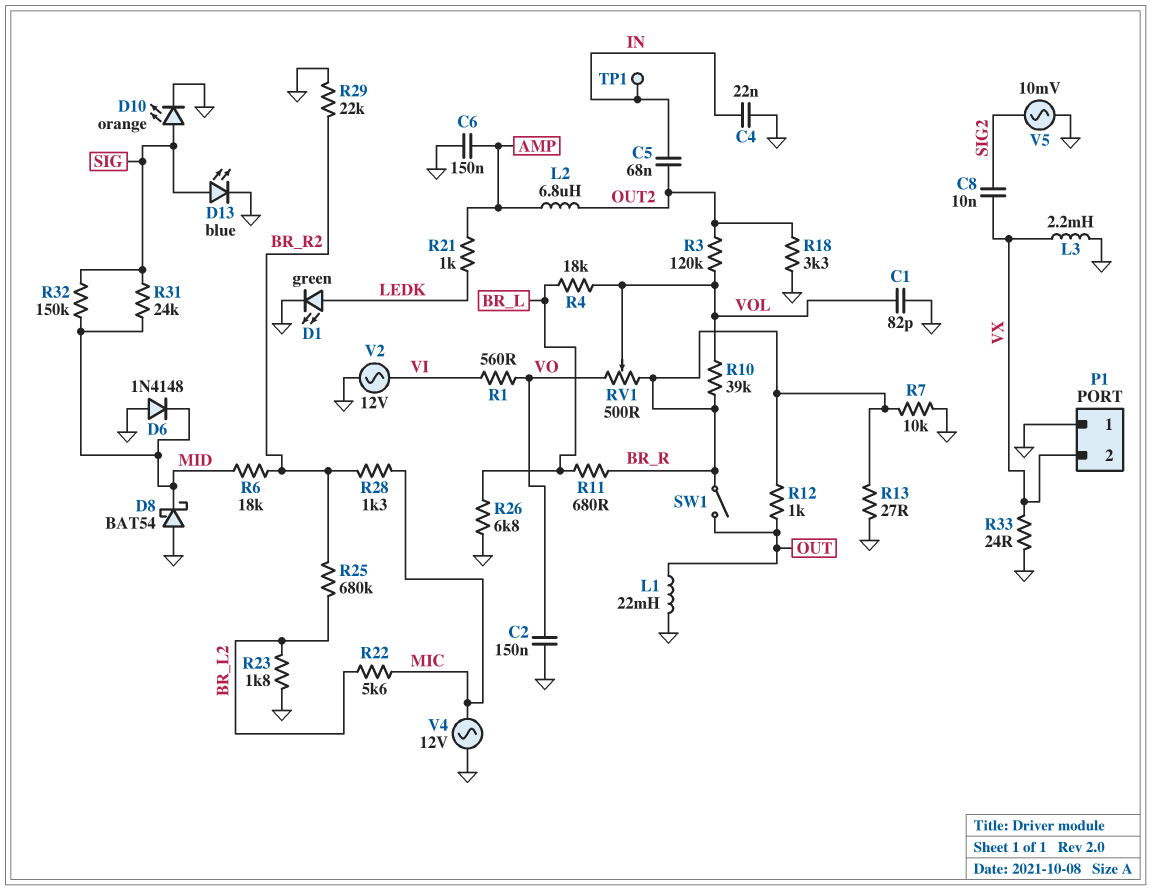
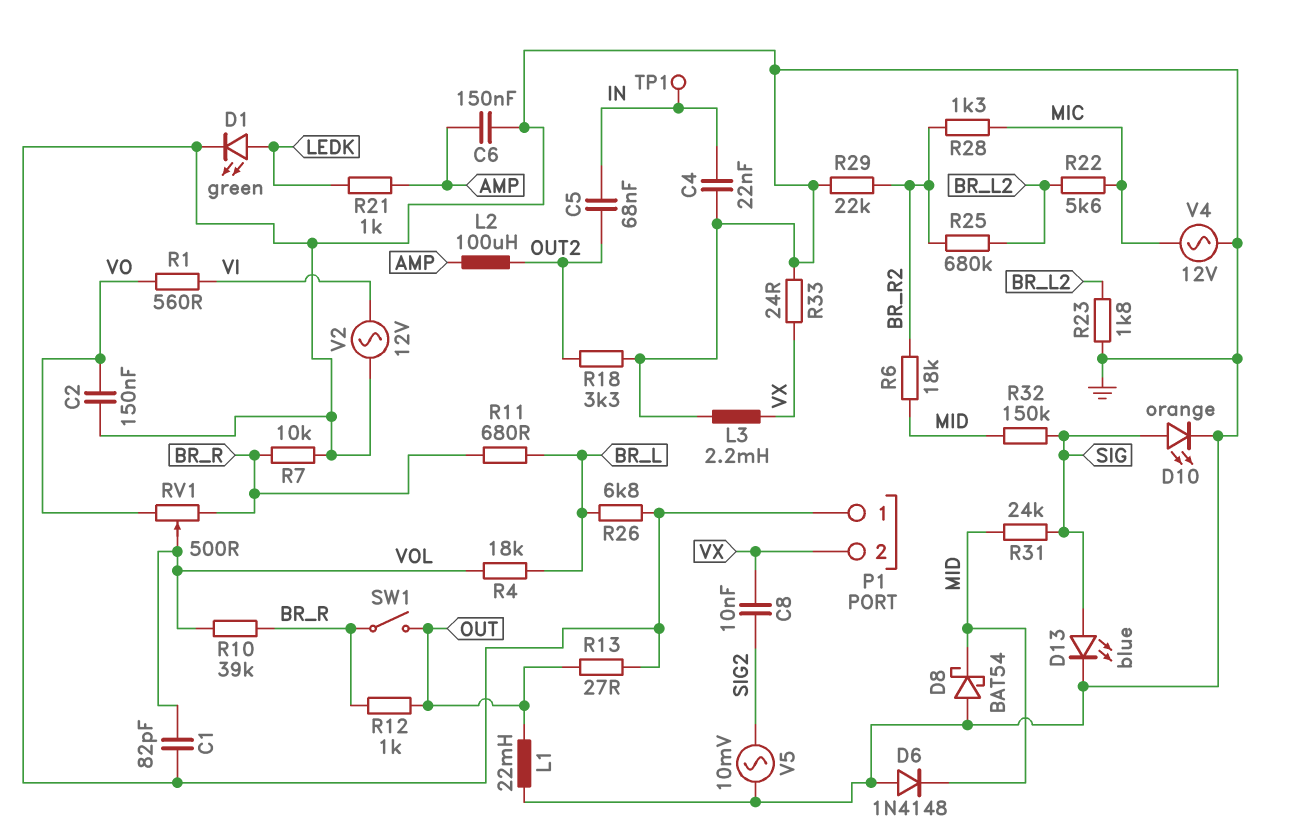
L2: 6.8uH (AMP, OUT2) -> 100uH (AMP, OUT2)
R3: 120k (OUT2, VOL) -> none
R13: 27 (BR_R, GND) -> 27 (GND, OUT)

